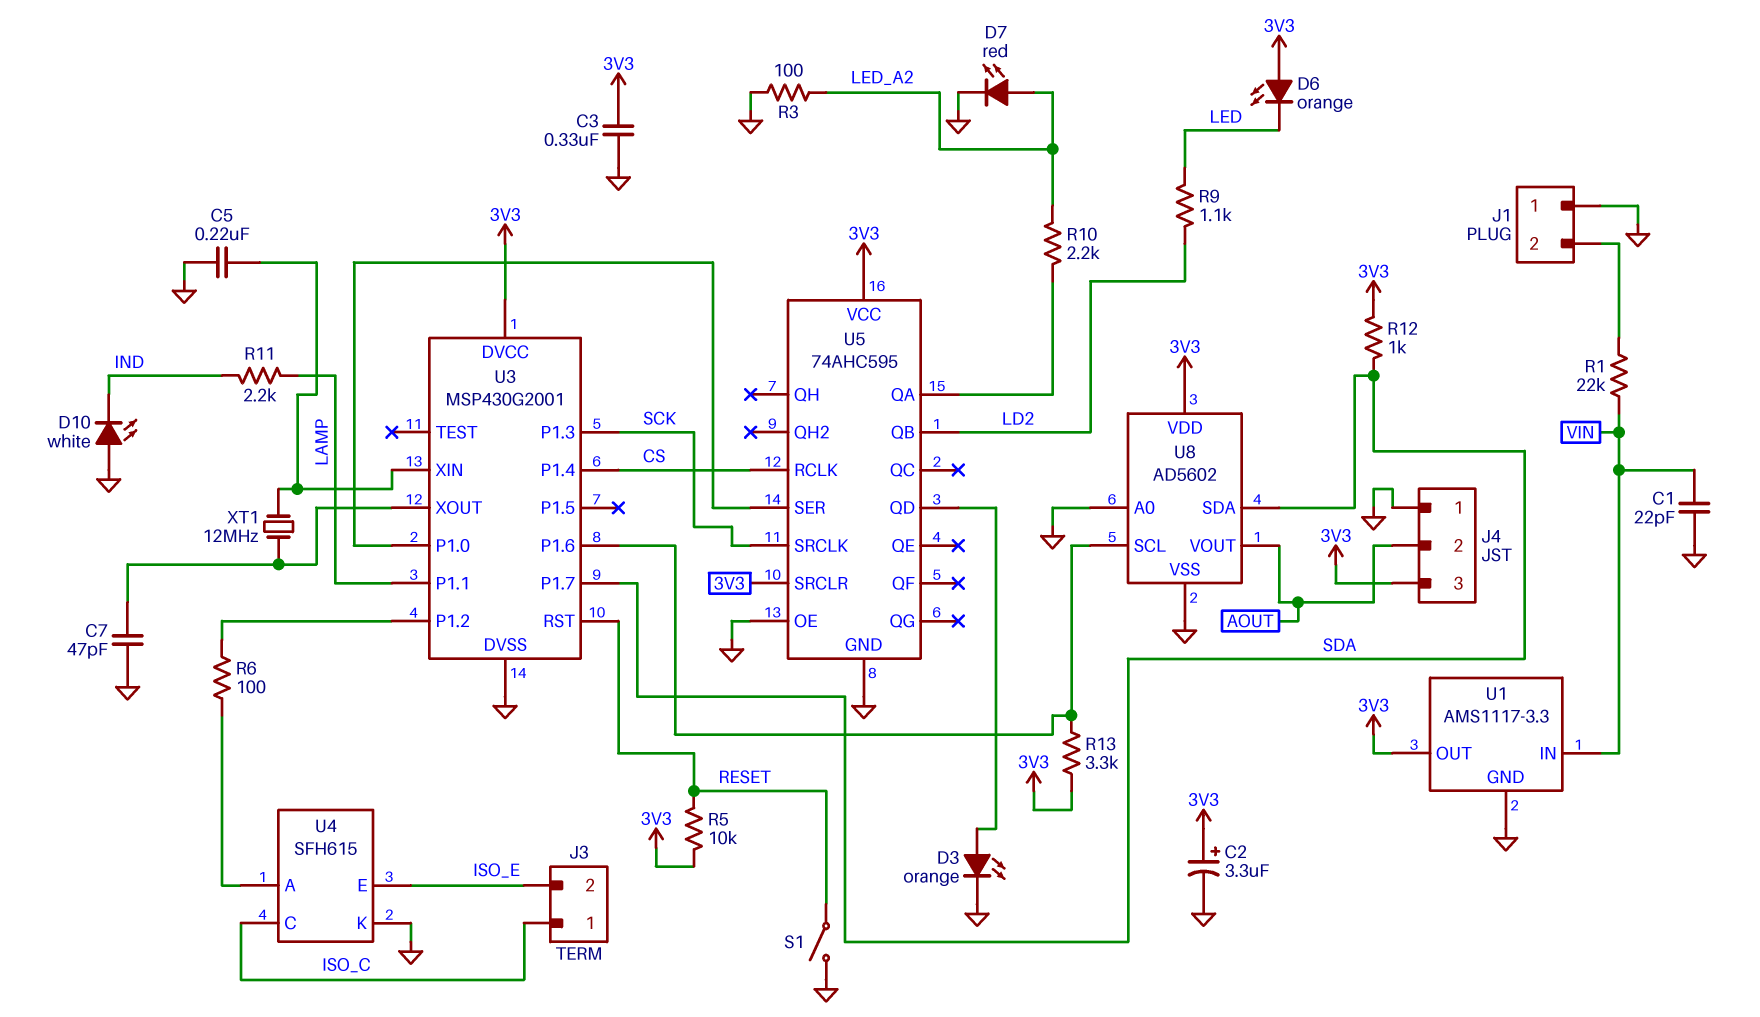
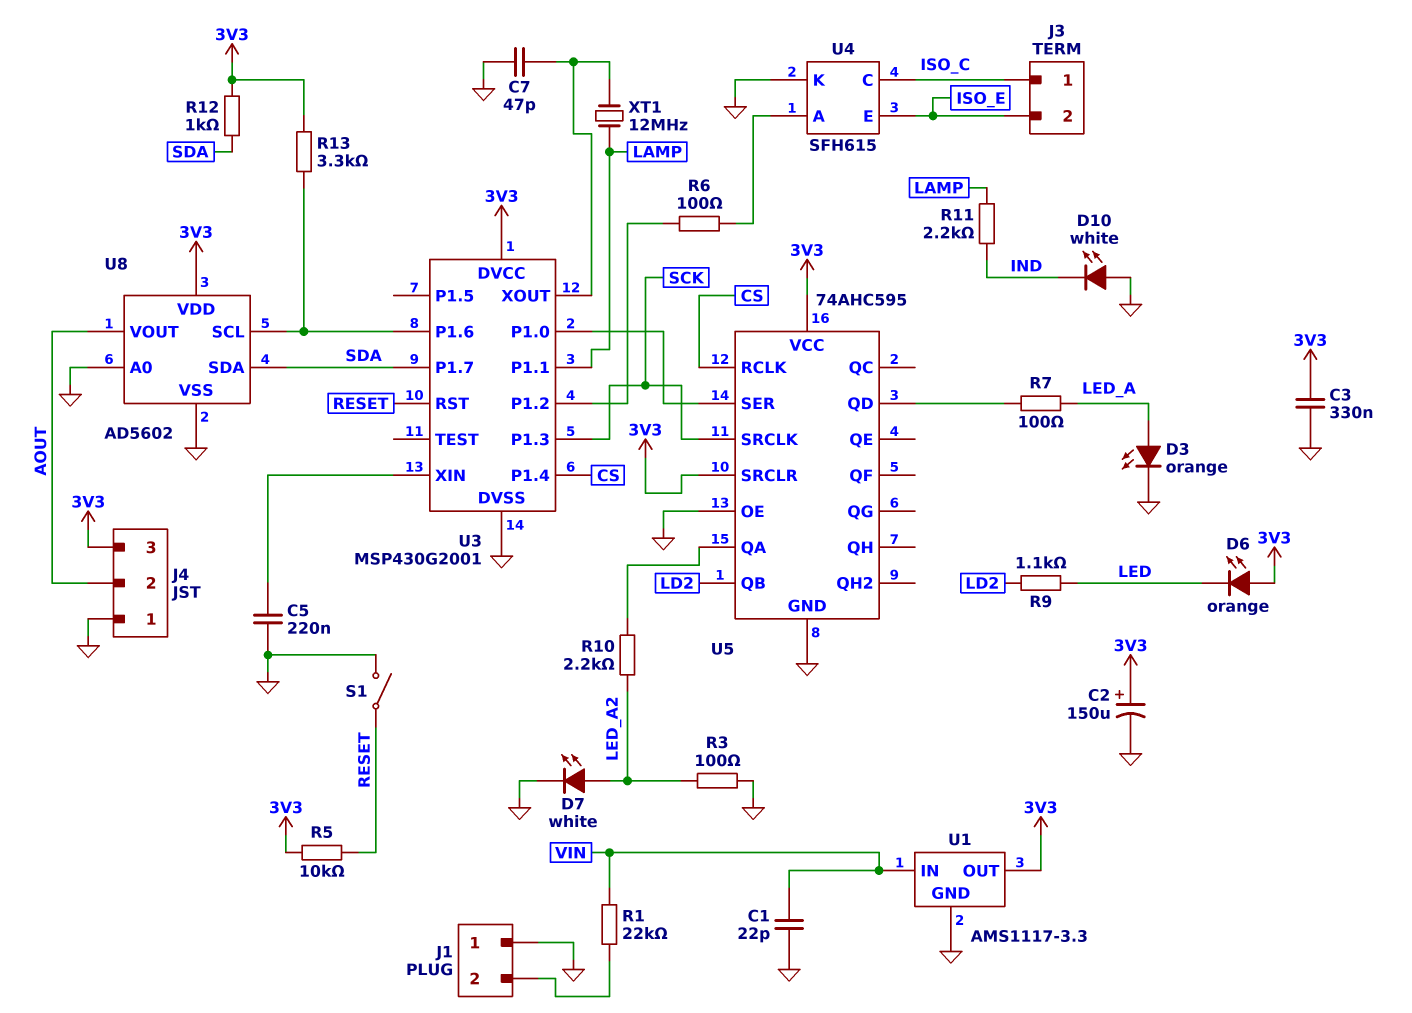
C2: 3.3uF (plus 3V3, minus GND) -> 150uF (plus 3V3, minus GND)
D3: LED orange (A U5/QD, K GND) -> LED orange (A LED_A, K GND)
D7: LED red (A LED_A2, K GND) -> LED white (A LED_A2, K GND)
R7: none -> 100 (LED_A, U5/QD)
XT1: 12MHz (U3/XIN, U3/XOUT) -> 12MHz (LAMP, U3/XOUT)

